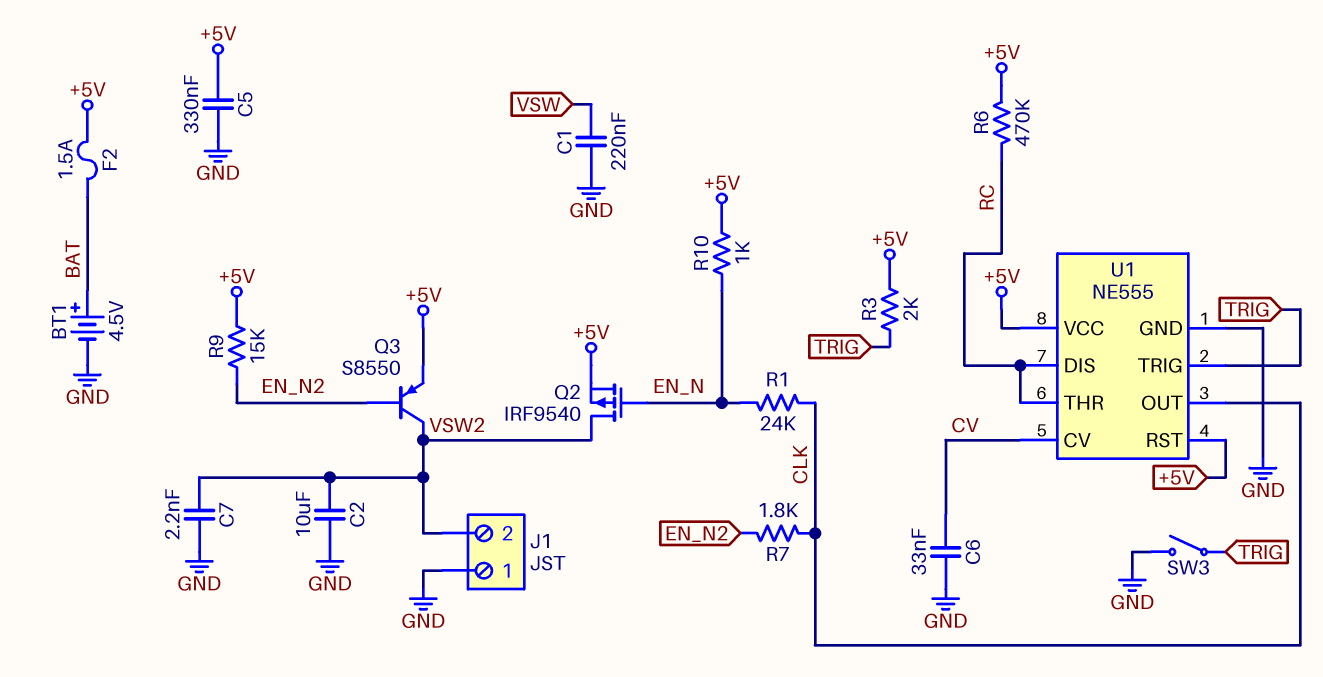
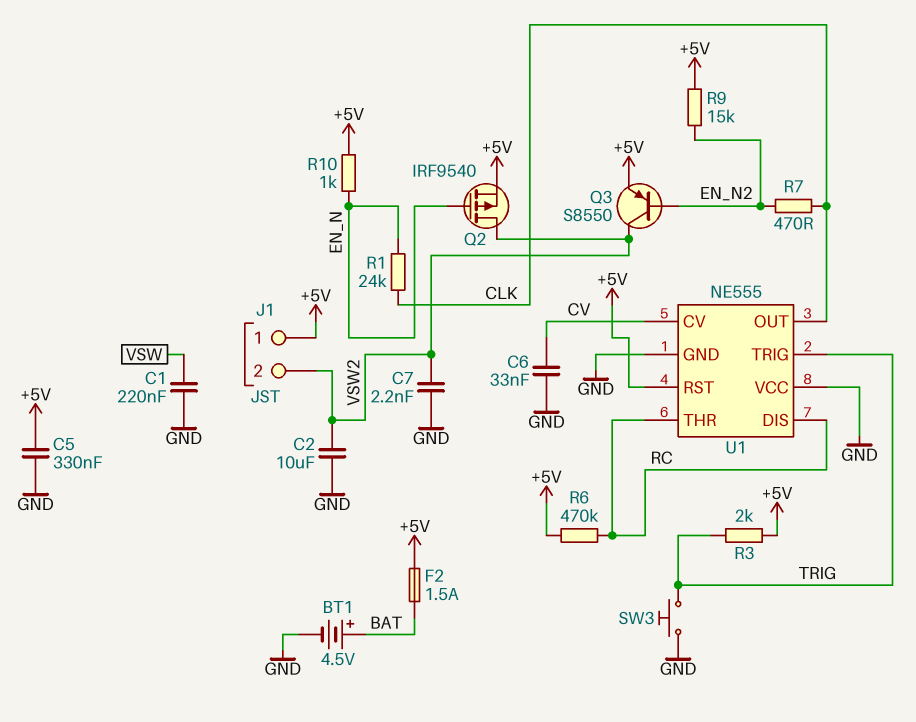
J1 pin 1: GND -> +5V
R7: 1.8k (CLK, EN_N2) -> 470 (CLK, EN_N2)
SW3: switch (GND, TRIG) -> button (GND, TRIG)
U1 pin VCC: +5V -> GND

